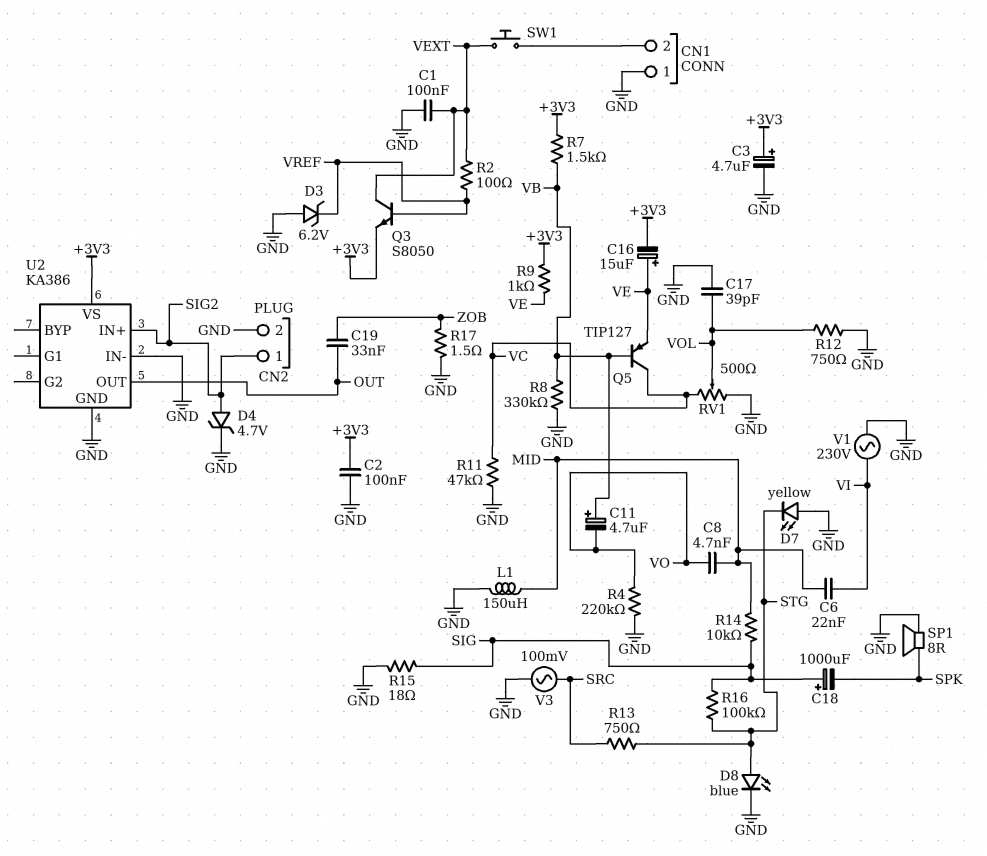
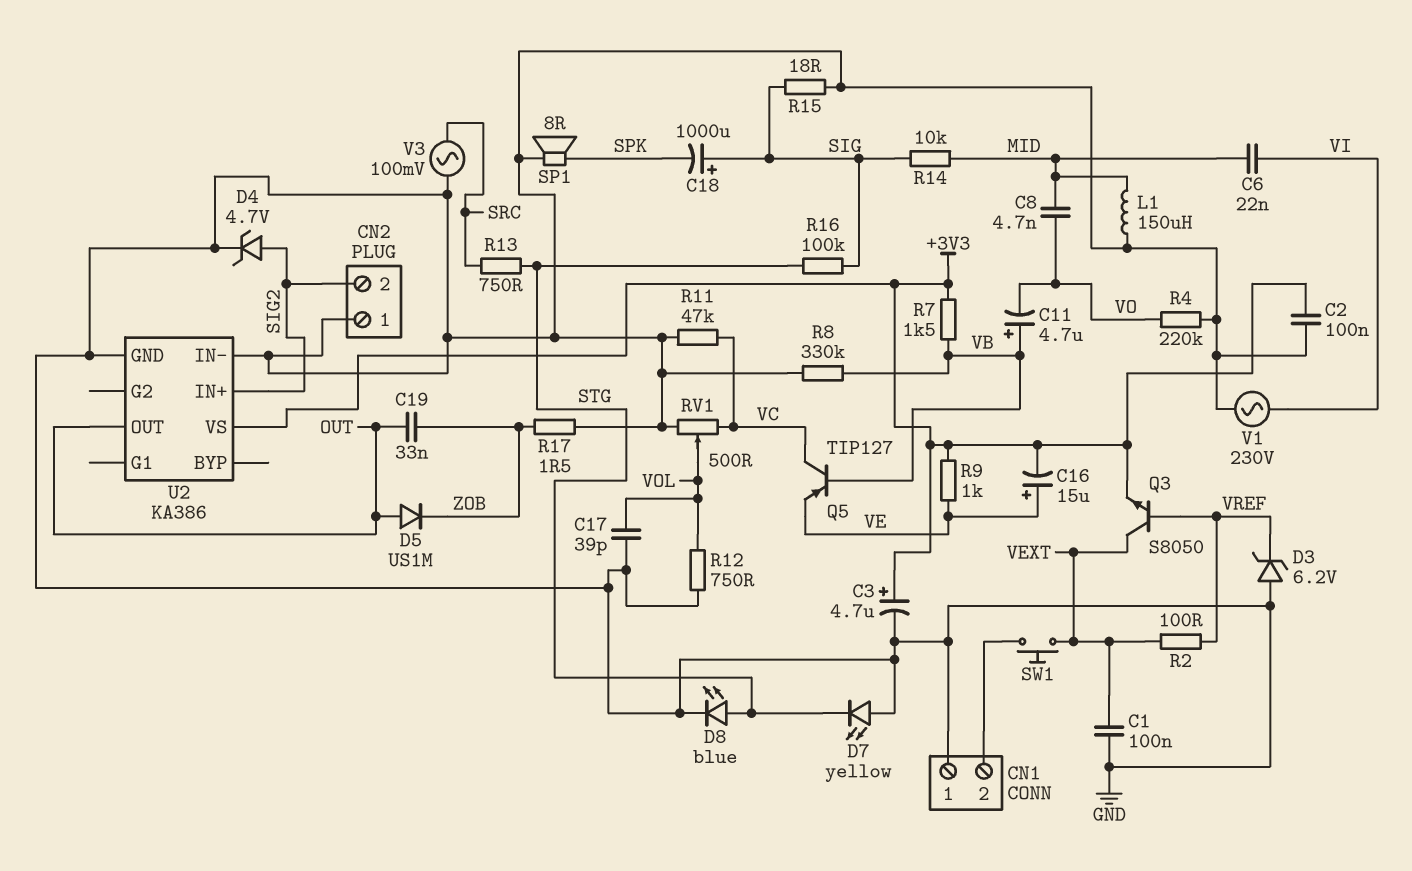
CN2 pin 1: SIG2 -> GND
CN2 pin 2: GND -> SIG2
D5: none -> diode US1M (A OUT, K ZOB)

